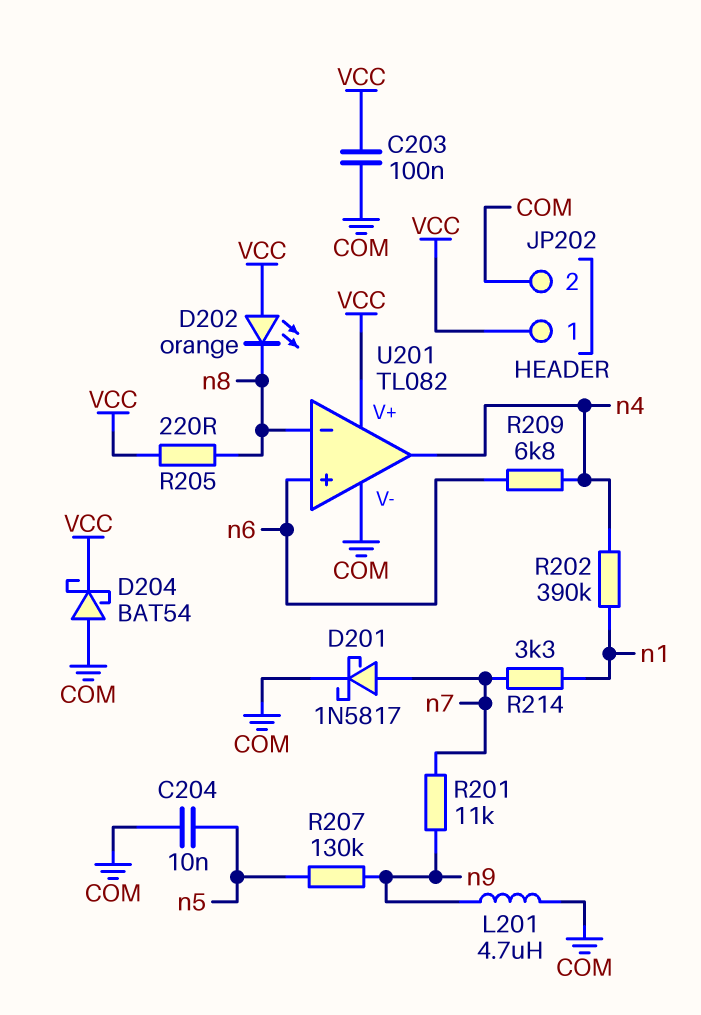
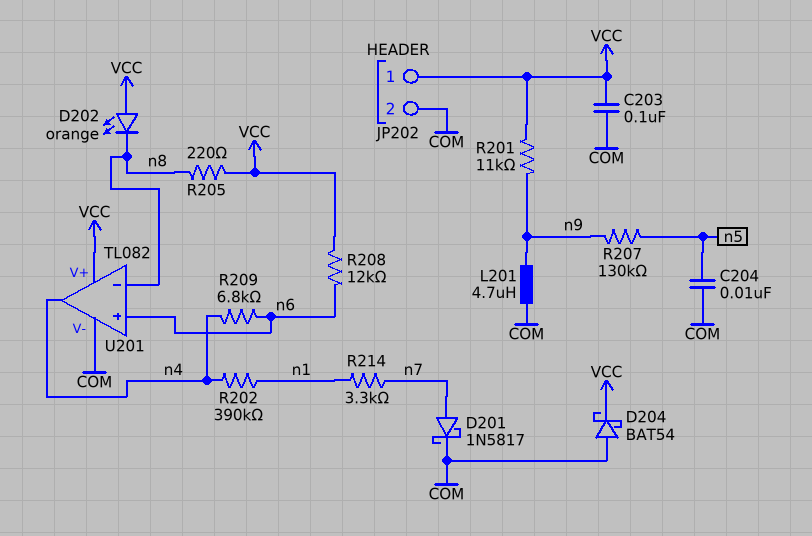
R201: 11k (n7, n9) -> 11k (VCC, n9)
R208: none -> 12k (VCC, n6)

